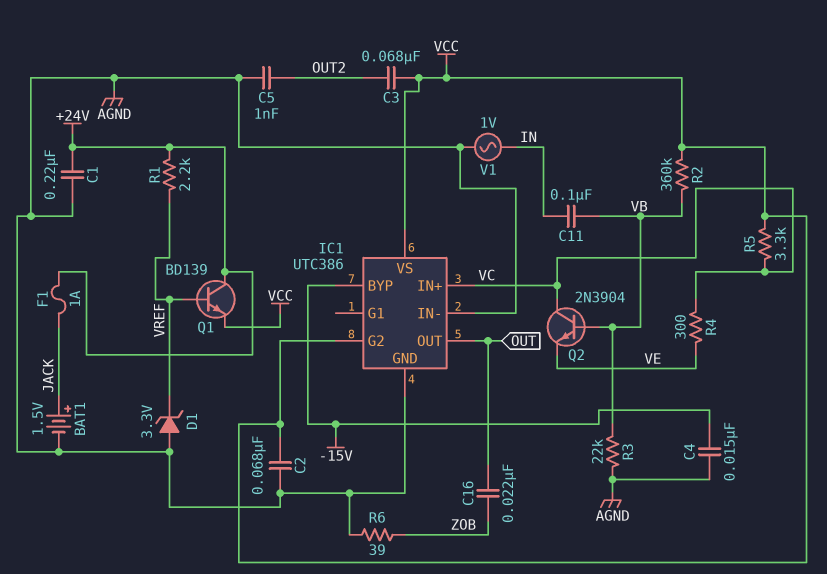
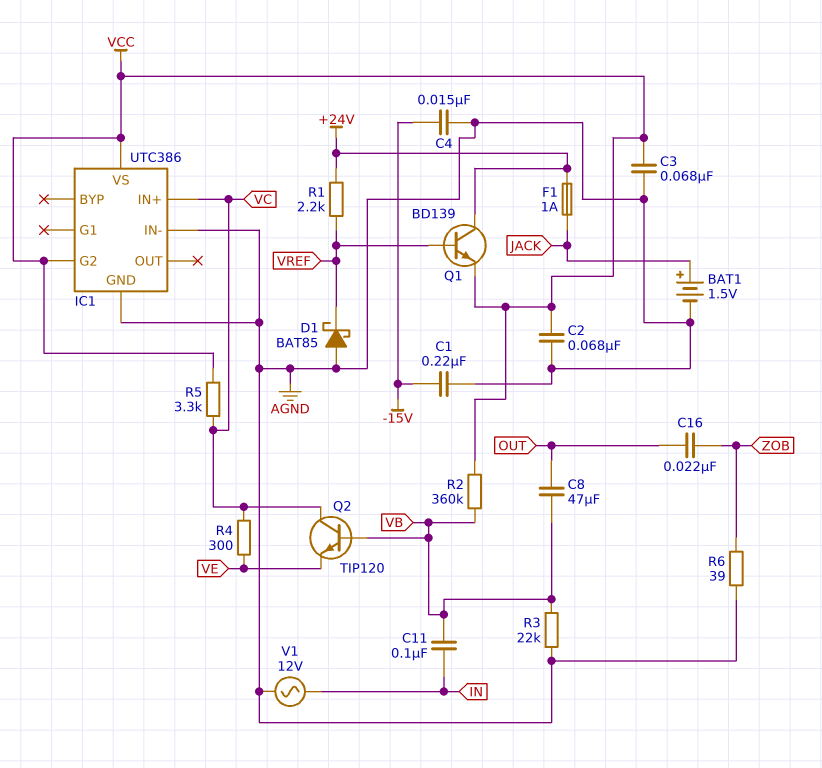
C1: 220nF (+24V, AGND) -> 220nF (-15V, AGND)
C3: 68nF (OUT2, VCC) -> 68nF (AGND, VCC)
C5: 1nF (AGND, OUT2) -> none
C8: none -> 47uF (OUT, VB)
D1: zener 3.3V (A AGND, K VREF) -> schottky BAT85 (A AGND, K VREF)
IC1 pin BYP: -15V -> none
IC1 pin OUT: OUT -> none
Q2: NPN 2N3904 (B VB, C VC, E VE) -> NPN TIP120 (B VB, C VC, E VE)
V1: AC 1V (AGND, IN) -> AC 12V (AGND, IN)

